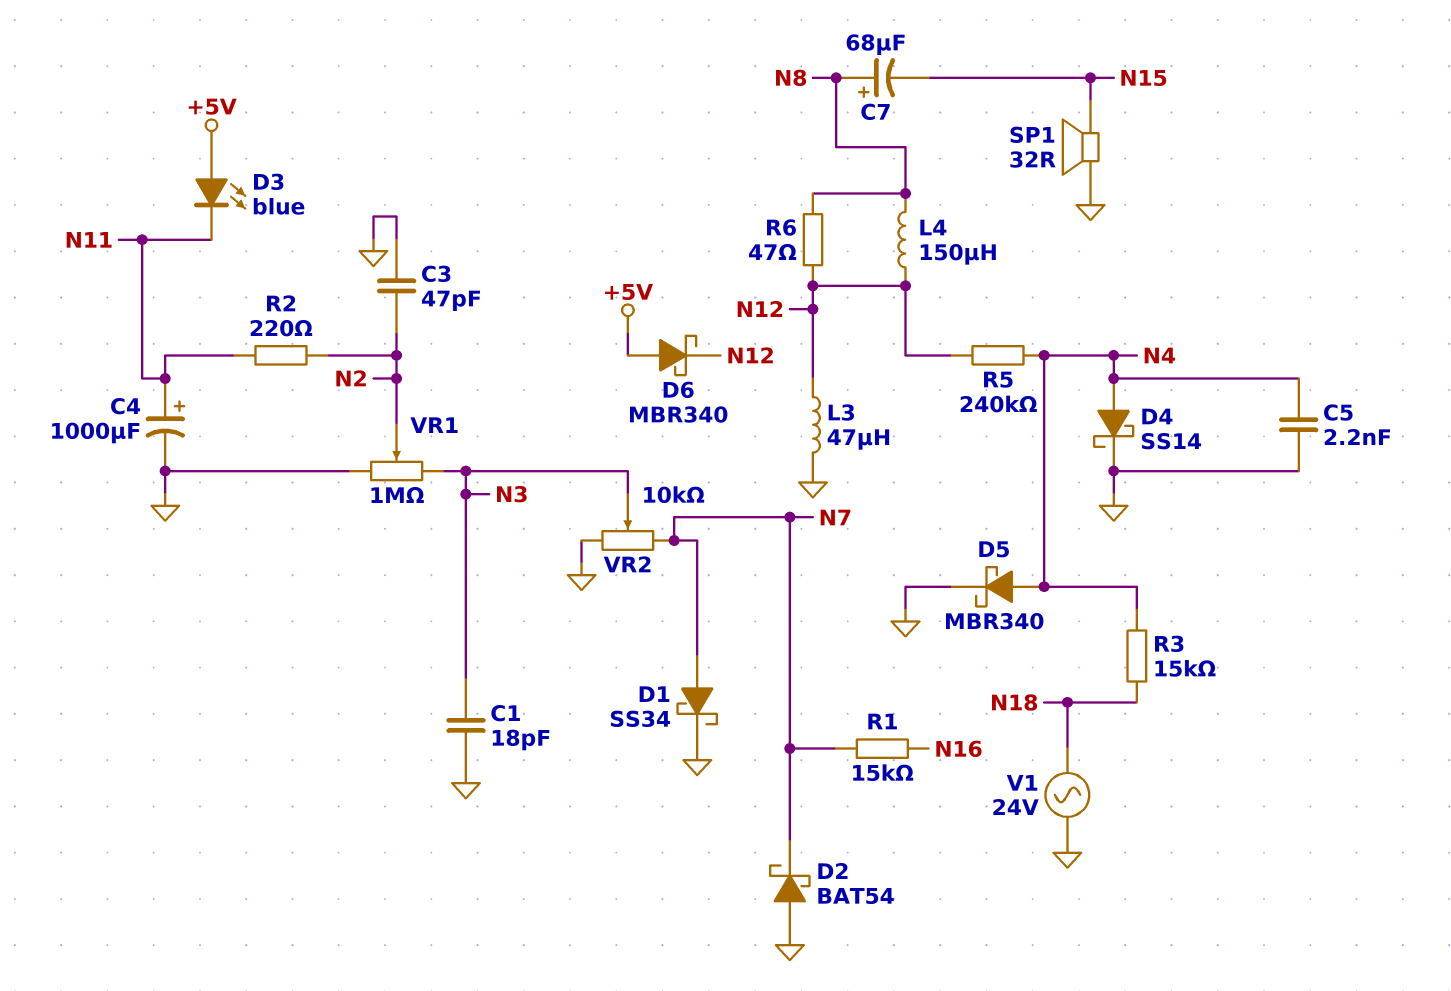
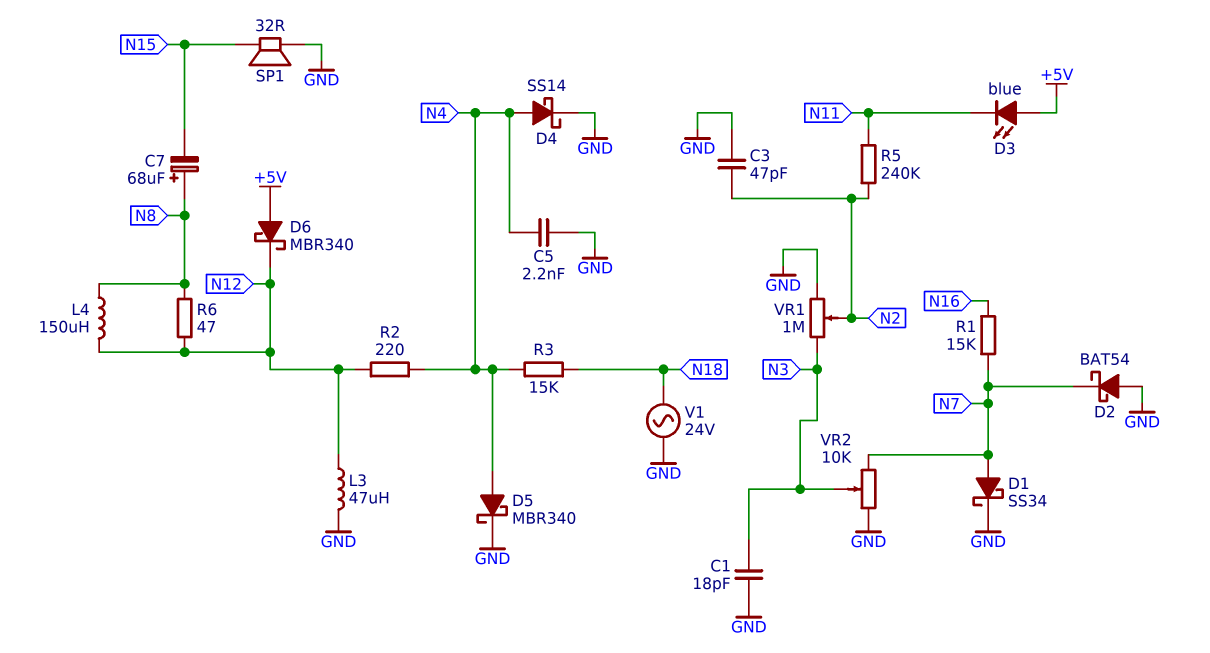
C4: 1000uF (plus N11, minus GND) -> none
R2: 220 (N2, N11) -> 220 (N4, N12)
R5: 240k (N4, N12) -> 240k (N2, N11)

